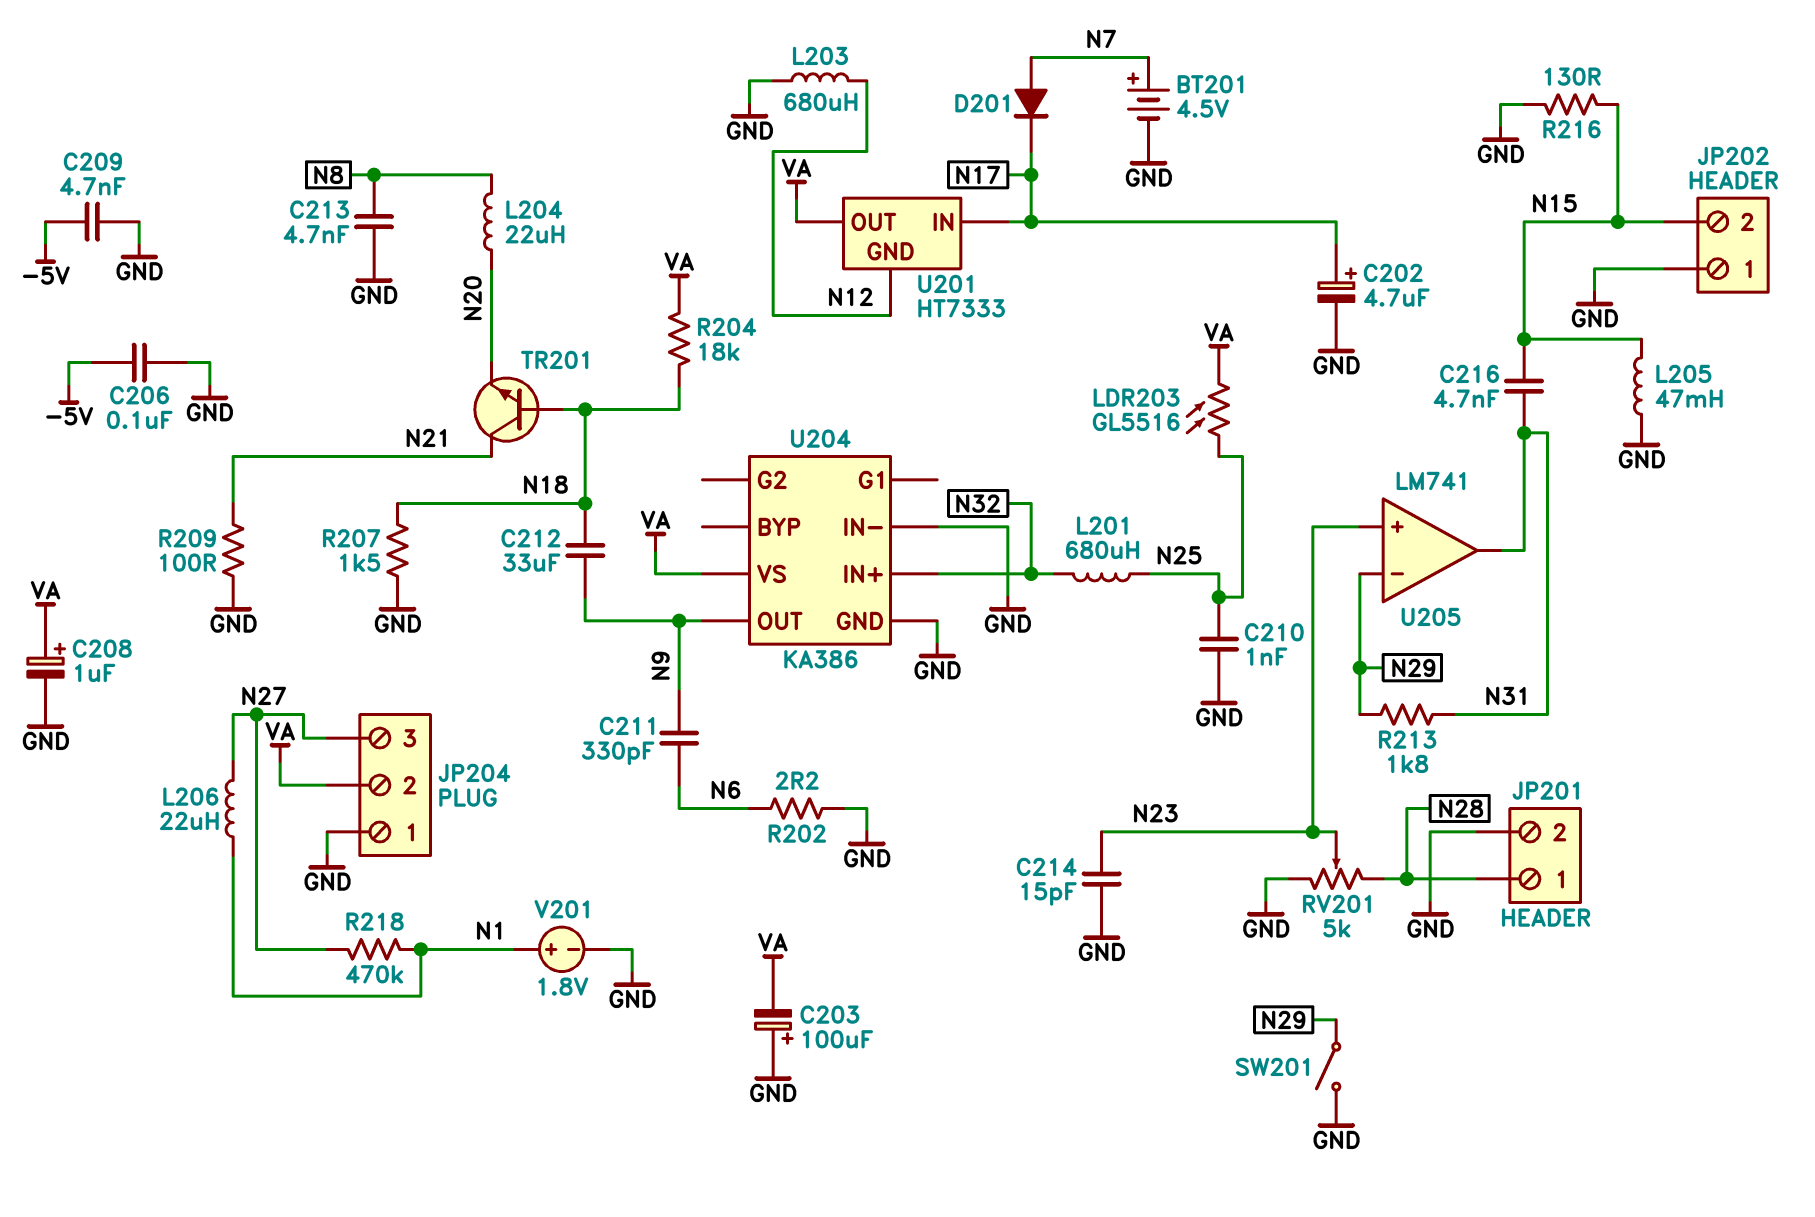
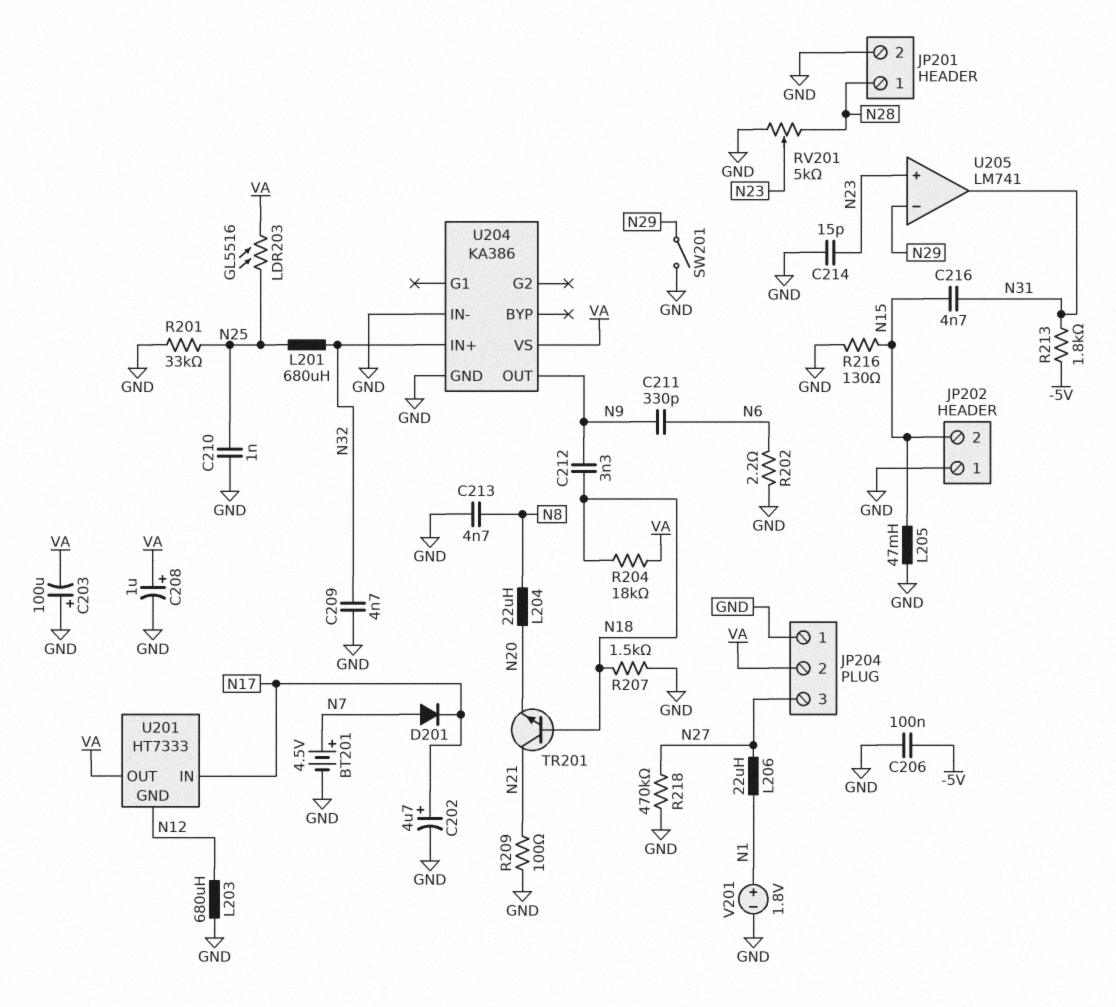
C209: 4.7nF (-5V, GND) -> 4.7nF (GND, N32)
C212: 33uF (N9, N18) -> 3.3nF (N9, N18)
R201: none -> 33k (GND, N25)
R213: 1.8k (N29, N31) -> 1.8k (-5V, N31)
R218: 470k (N1, N27) -> 470k (GND, N27)

